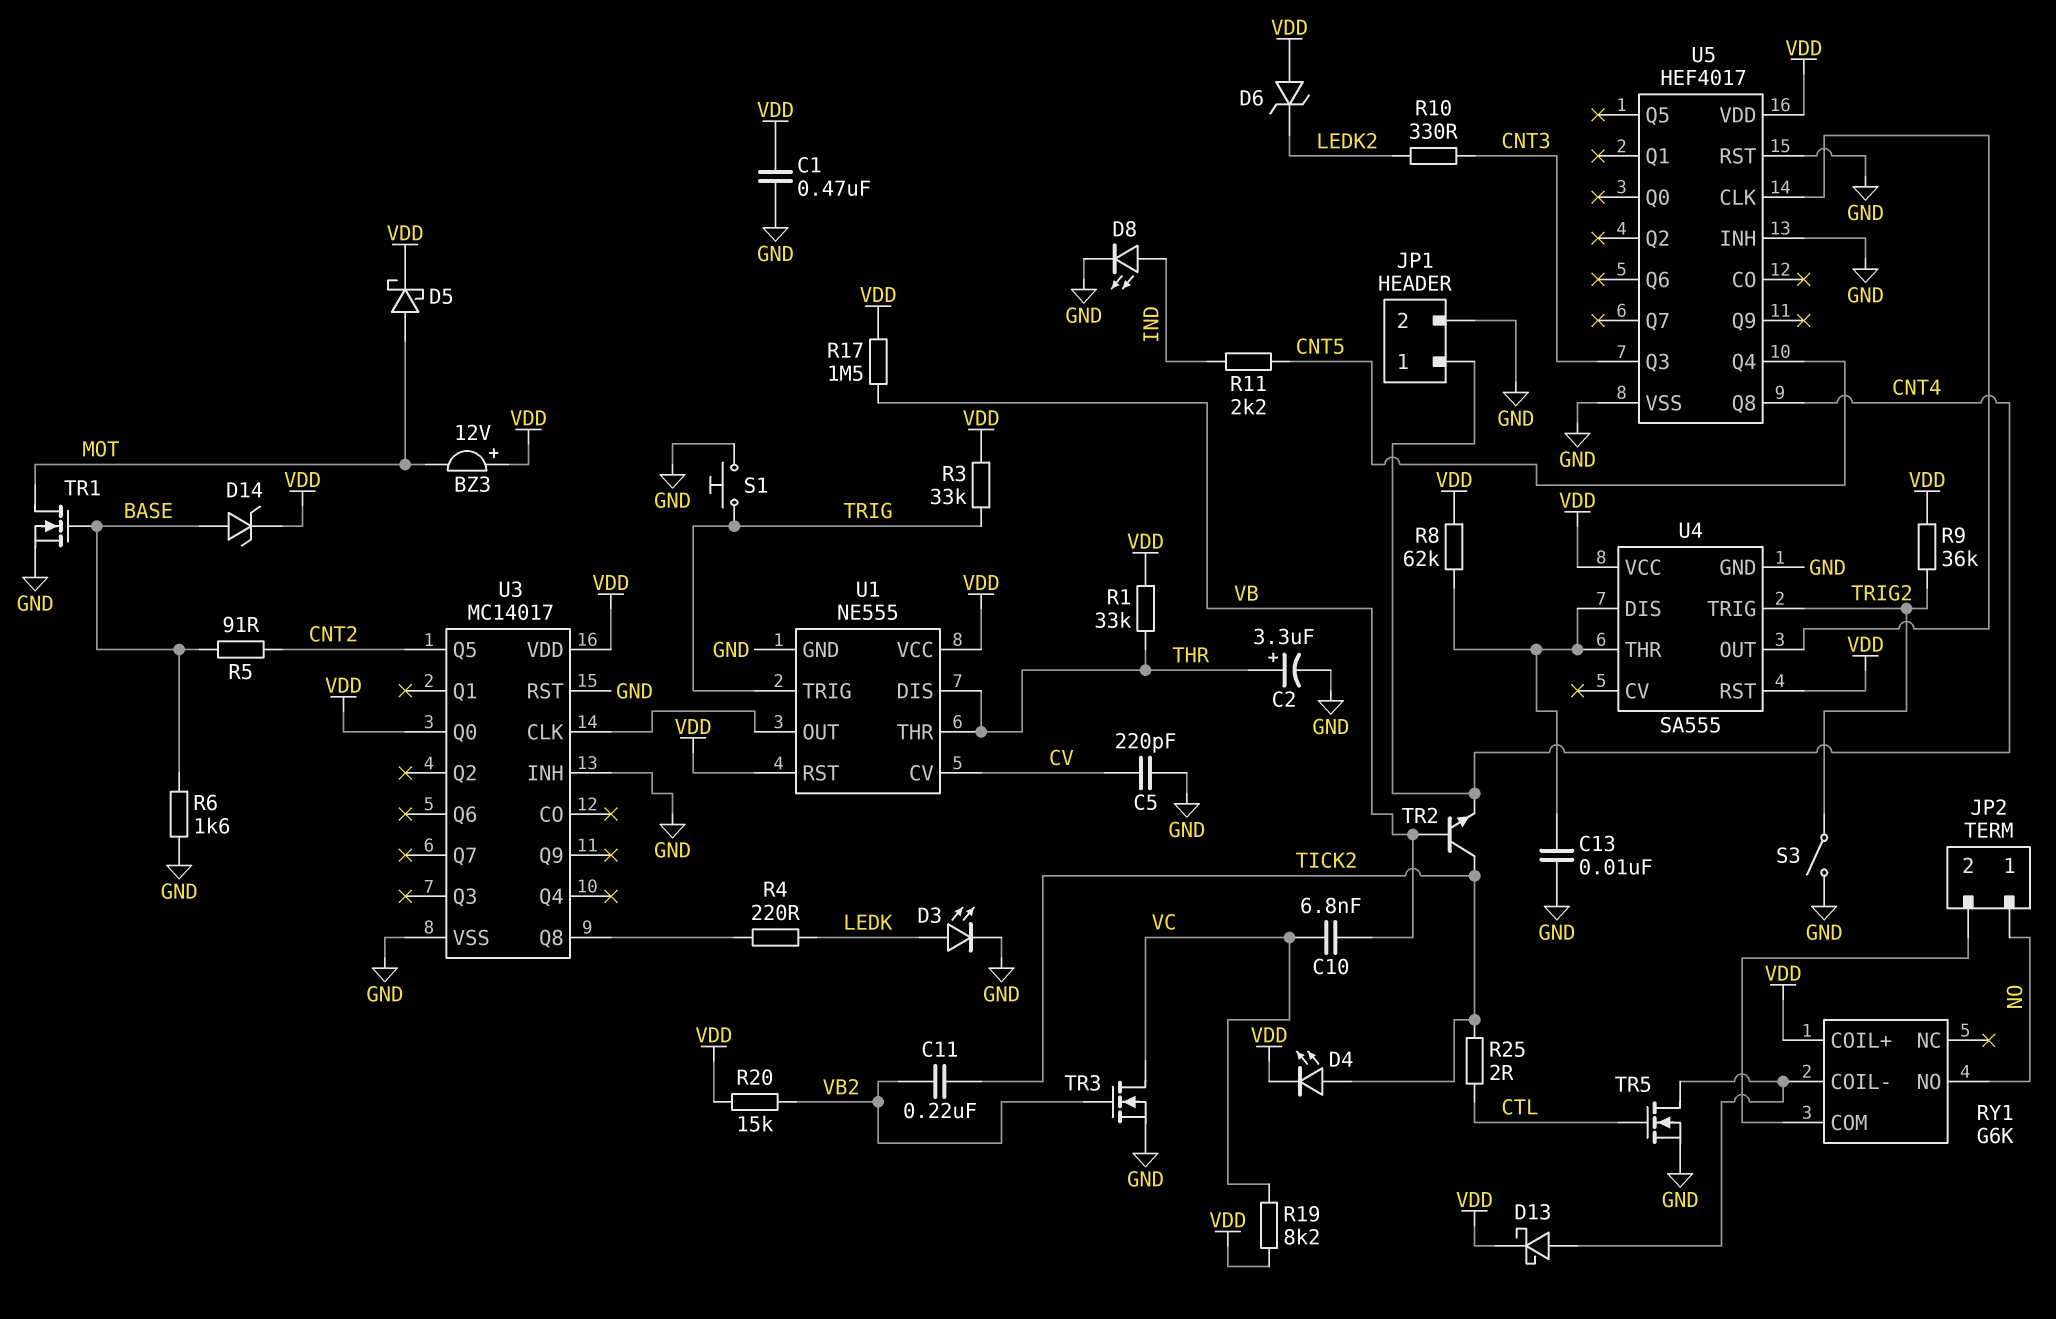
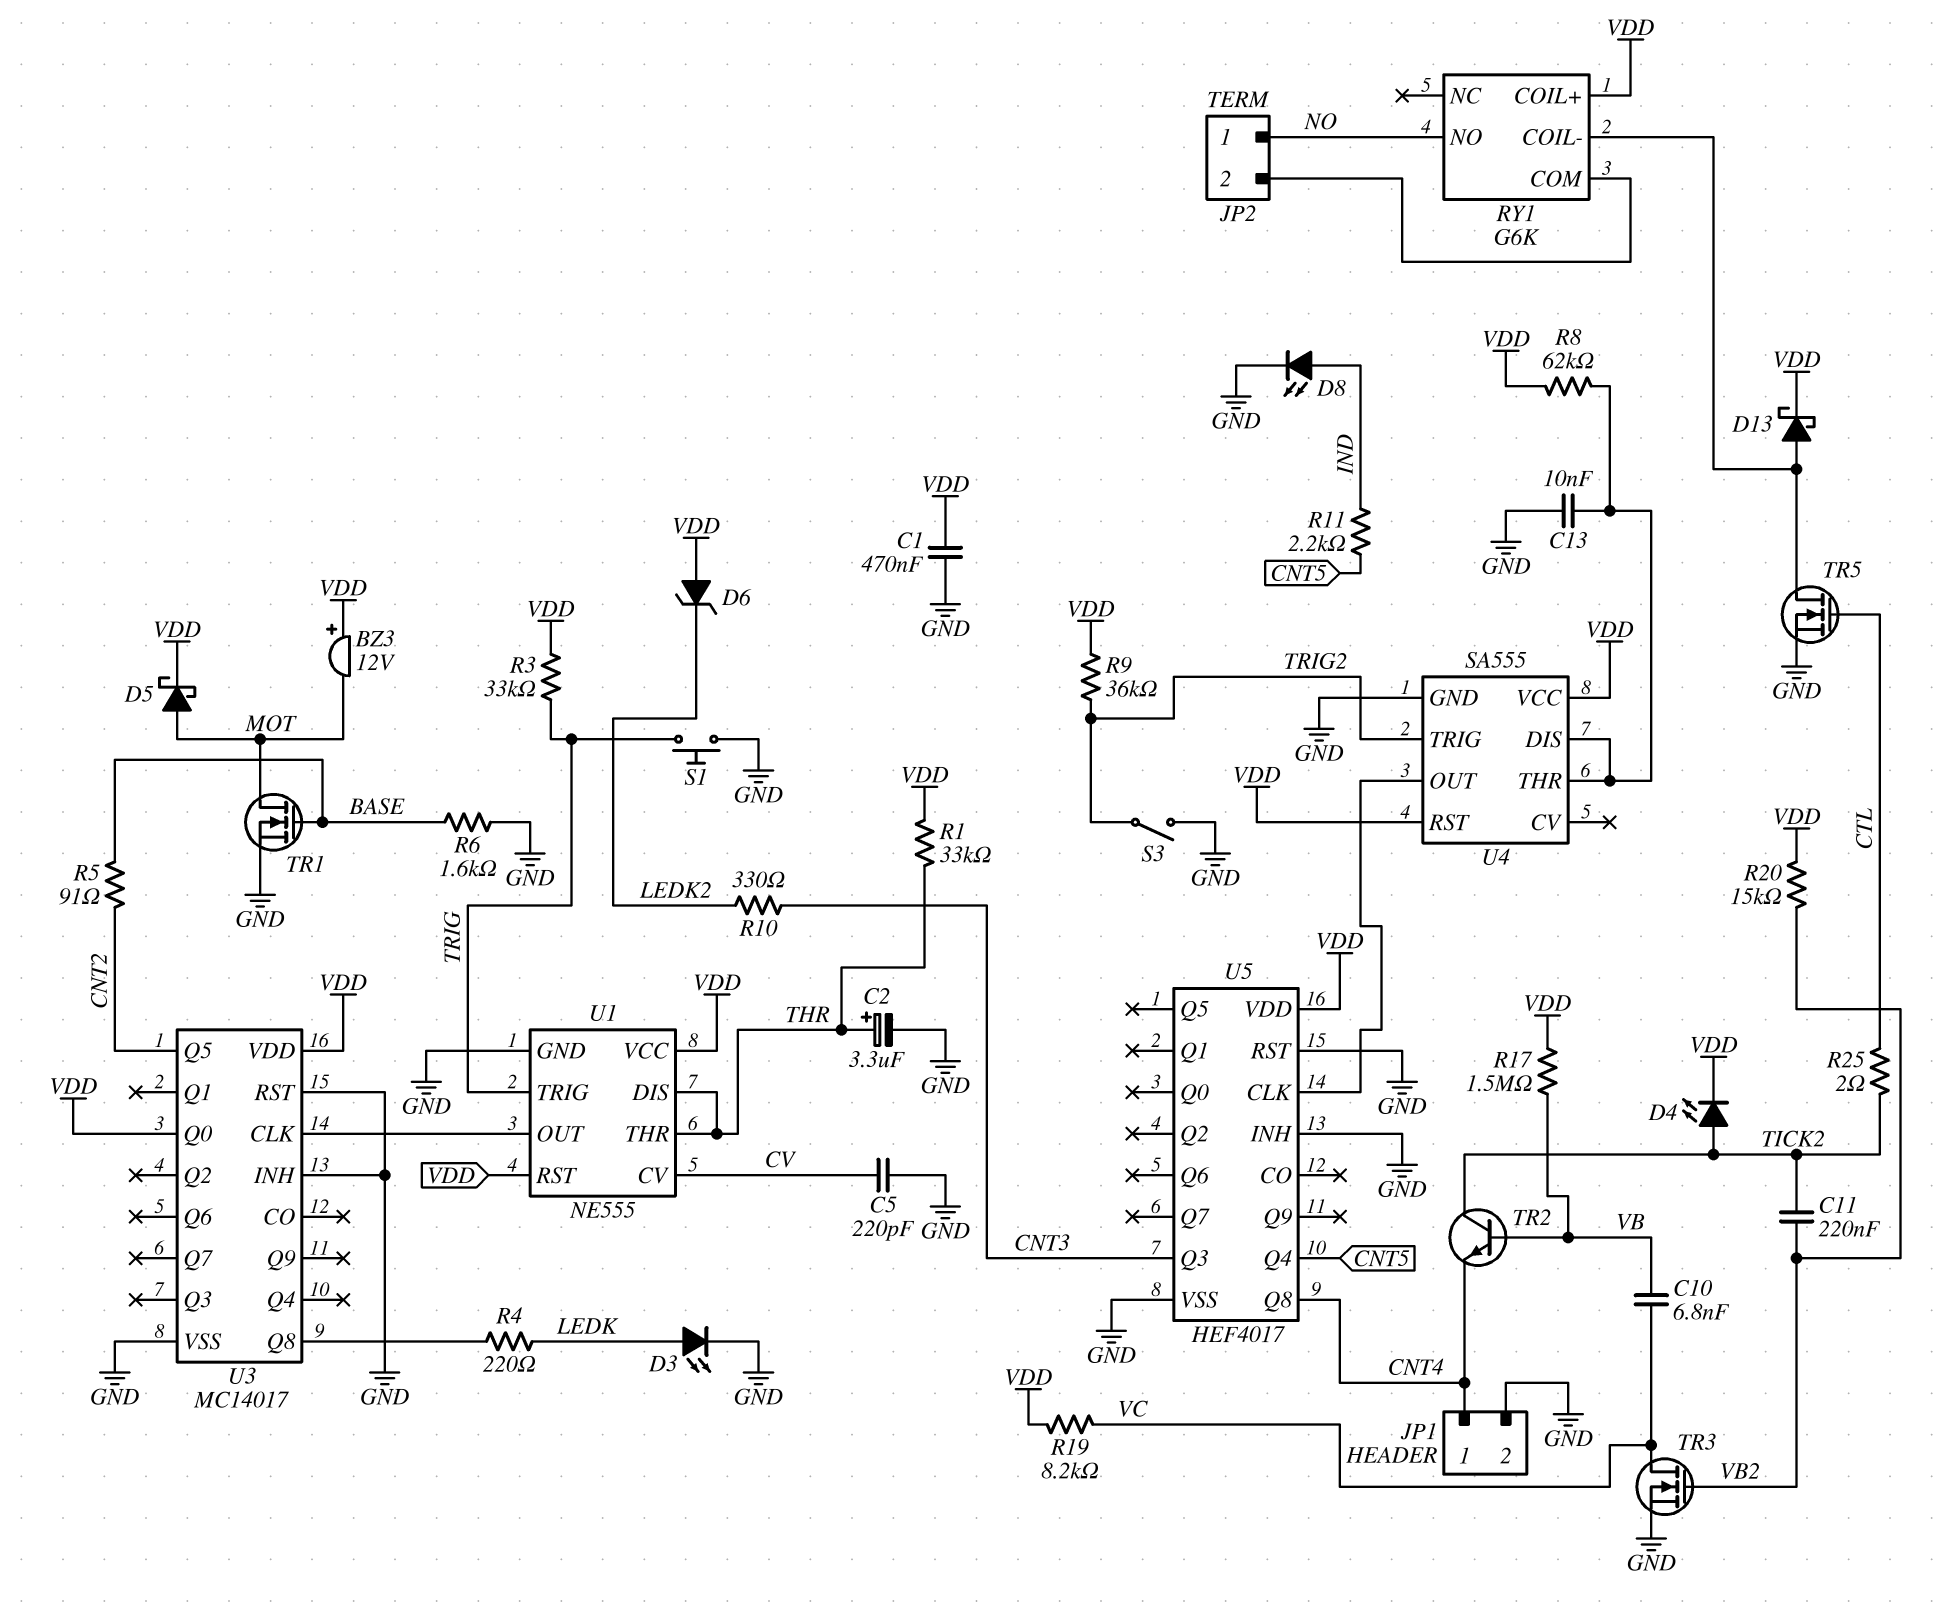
D14: zener (A BASE, K VDD) -> none

